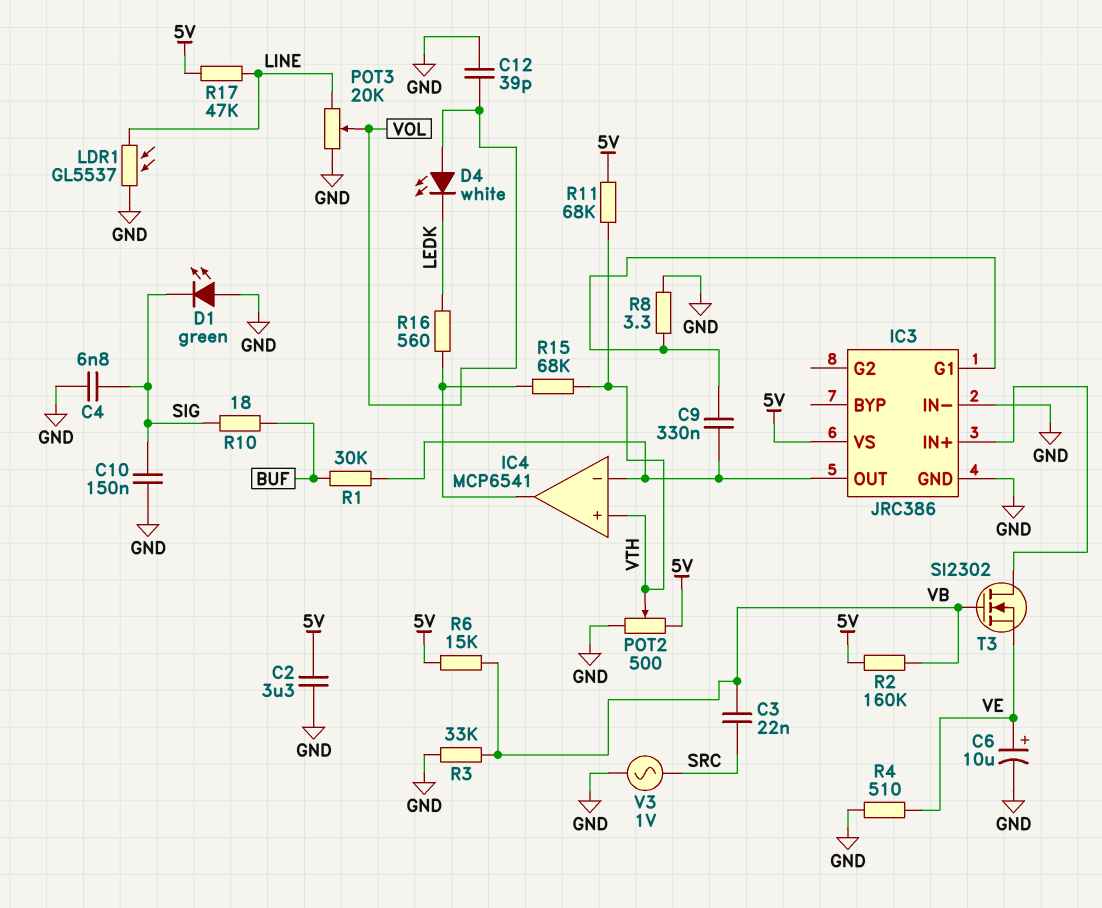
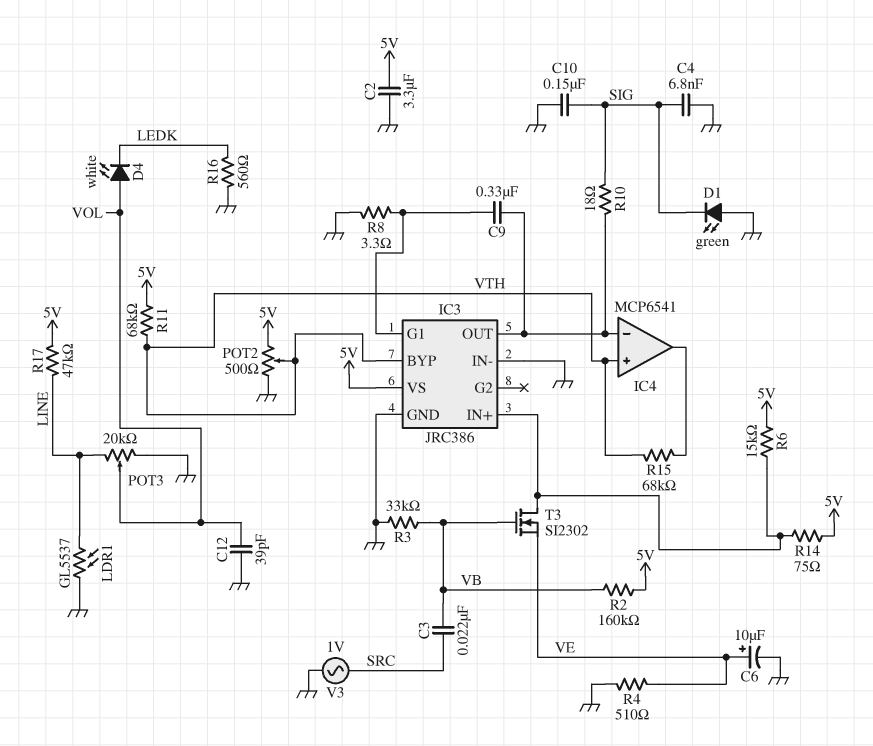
IC3 pin BYP: none -> VTH
R1: 30k (BUF, IC3/OUT) -> none
R6: 15k (5V, VB) -> 15k (5V, IC3/IN+)
R10: 18 (BUF, SIG) -> 18 (IC3/OUT, SIG)
R14: none -> 75 (5V, IC3/IN+)
R16: 560 (IC4/out, LEDK) -> 560 (GND, LEDK)

